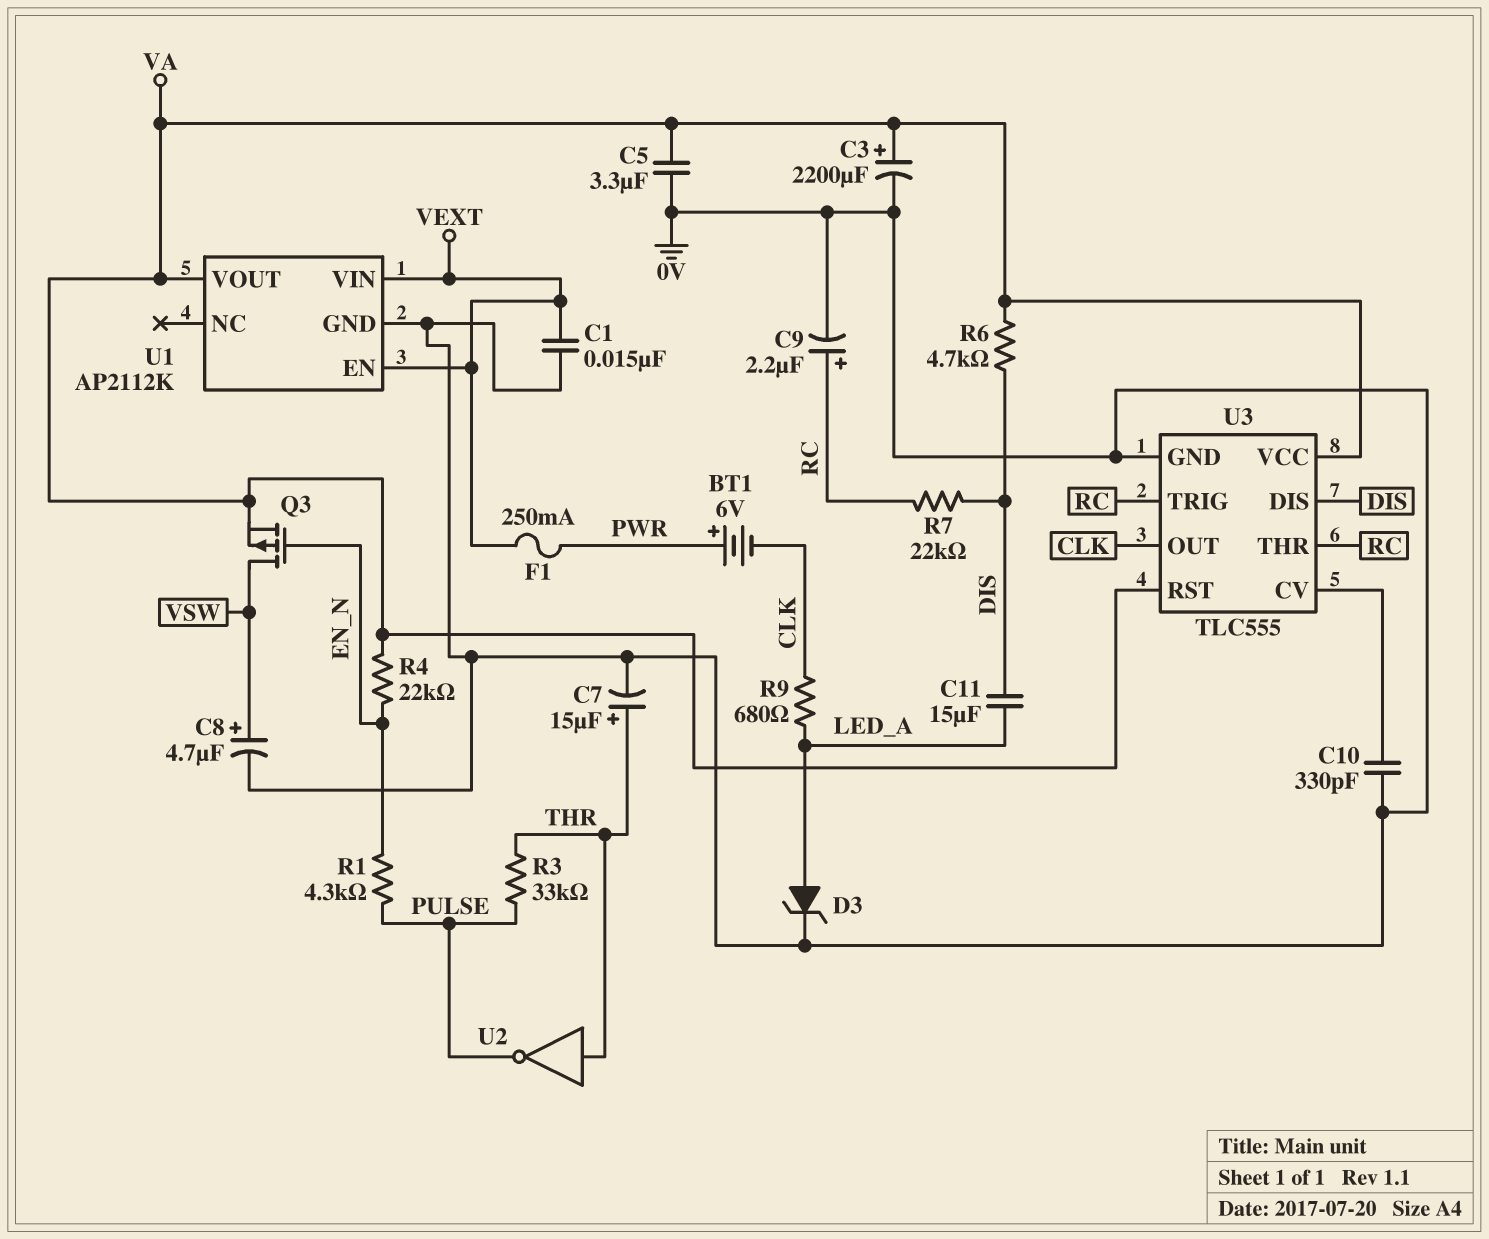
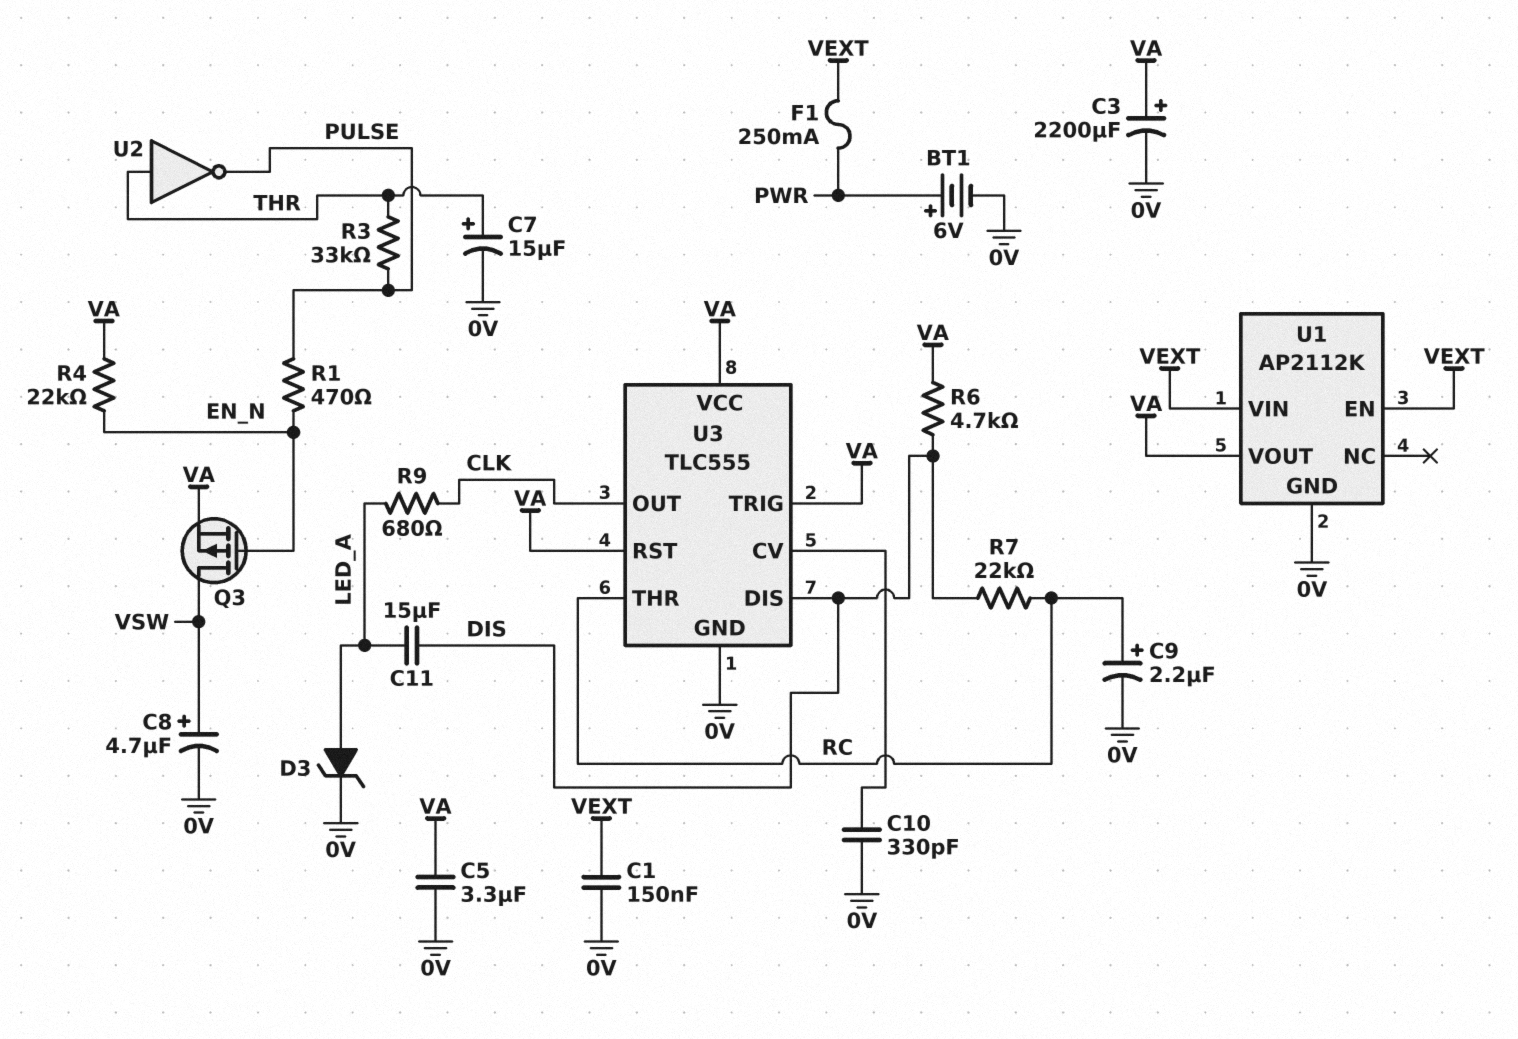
BT1: 6V (plus PWR, minus CLK) -> 6V (plus PWR, minus 0V)
C1: 15nF (0V, VEXT) -> 150nF (0V, VEXT)
R1: 4.3k (EN_N, PULSE) -> 470 (EN_N, PULSE)
U3 pin TRIG: RC -> VA

